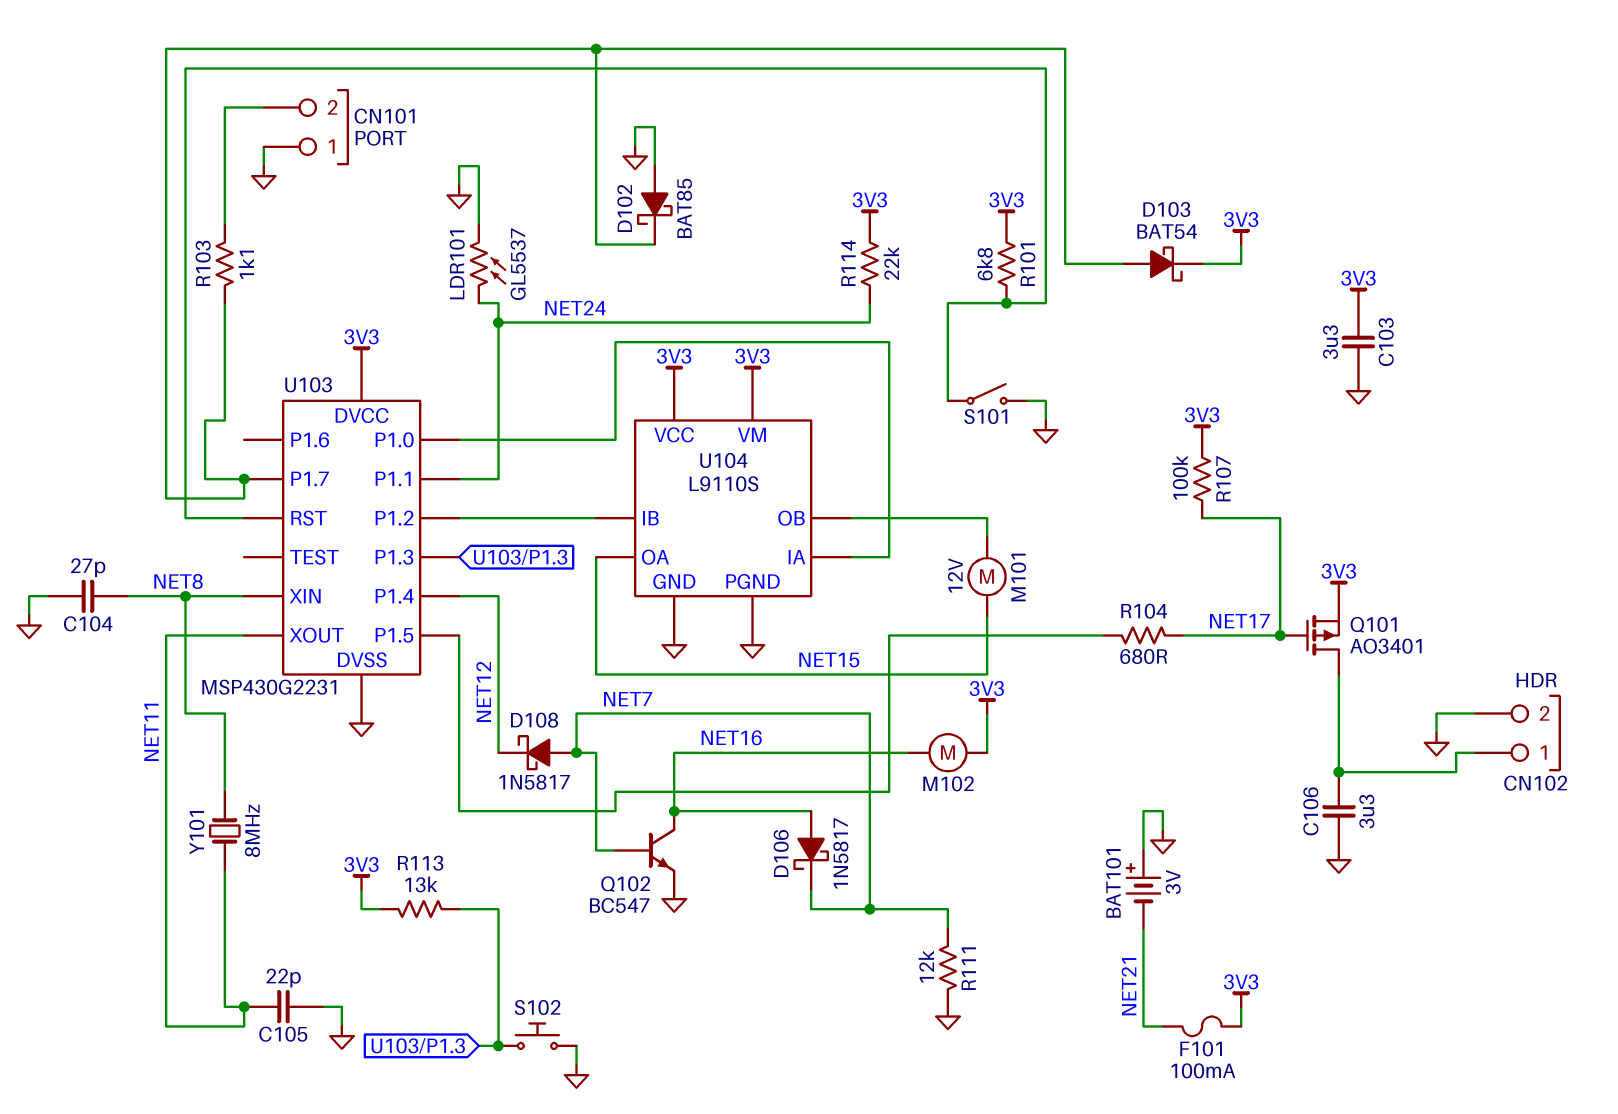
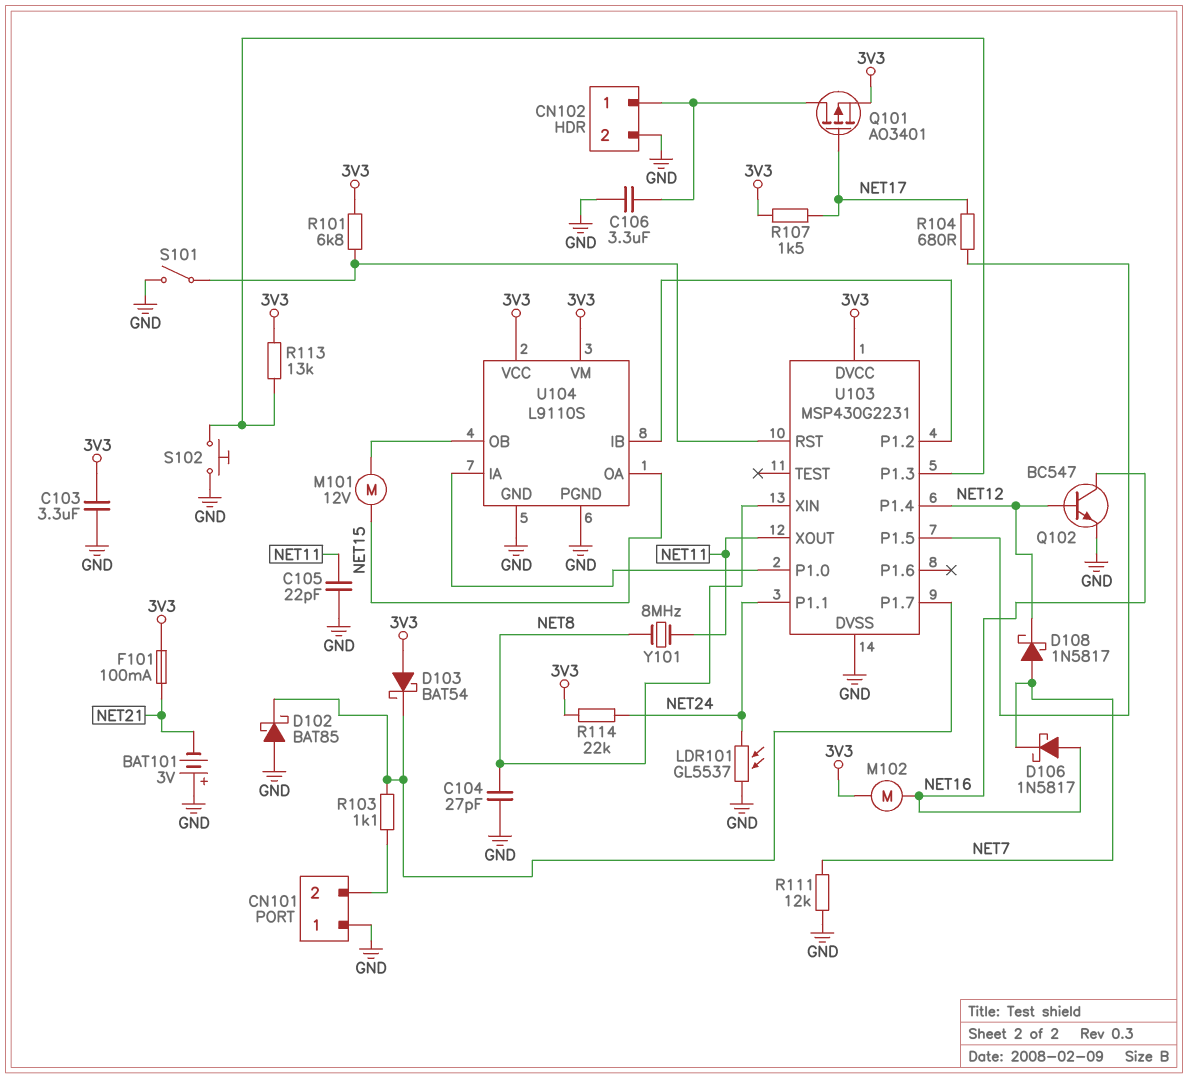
D103: schottky BAT54 (A U103/P1.7, K 3V3) -> schottky BAT54 (A 3V3, K U103/P1.7)
Q102: NPN BC547 (B NET7, C NET16, E GND) -> NPN BC547 (B NET12, C NET16, E GND)
R107: 100k (3V3, NET17) -> 1.5k (3V3, NET17)

